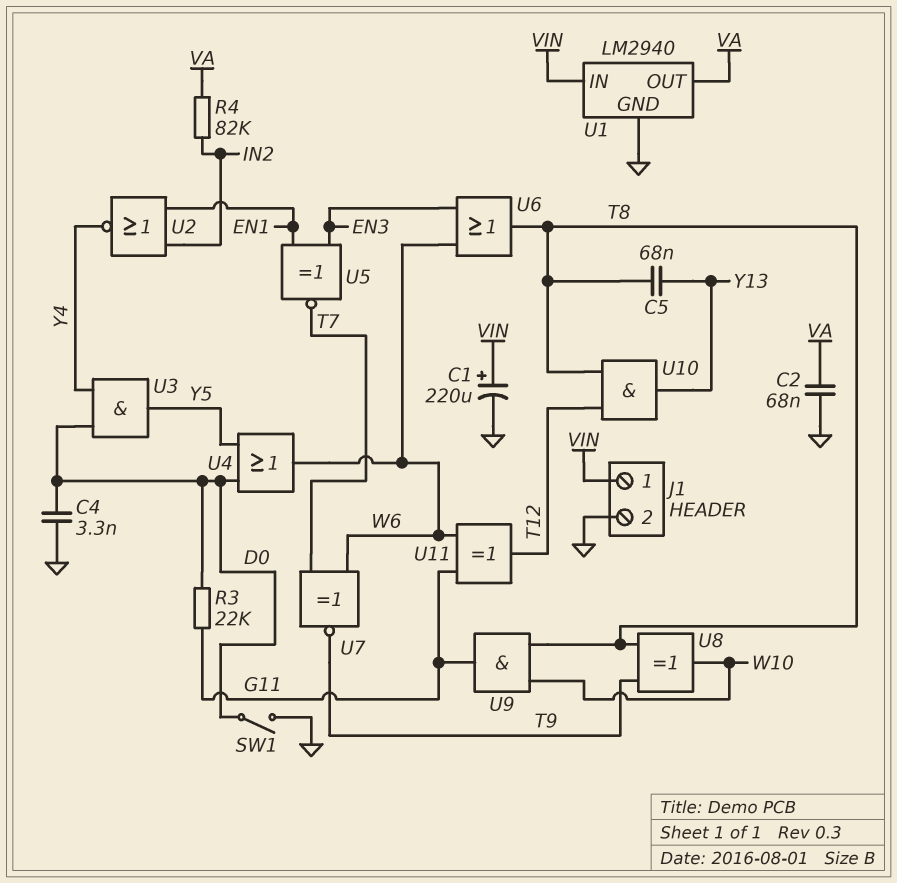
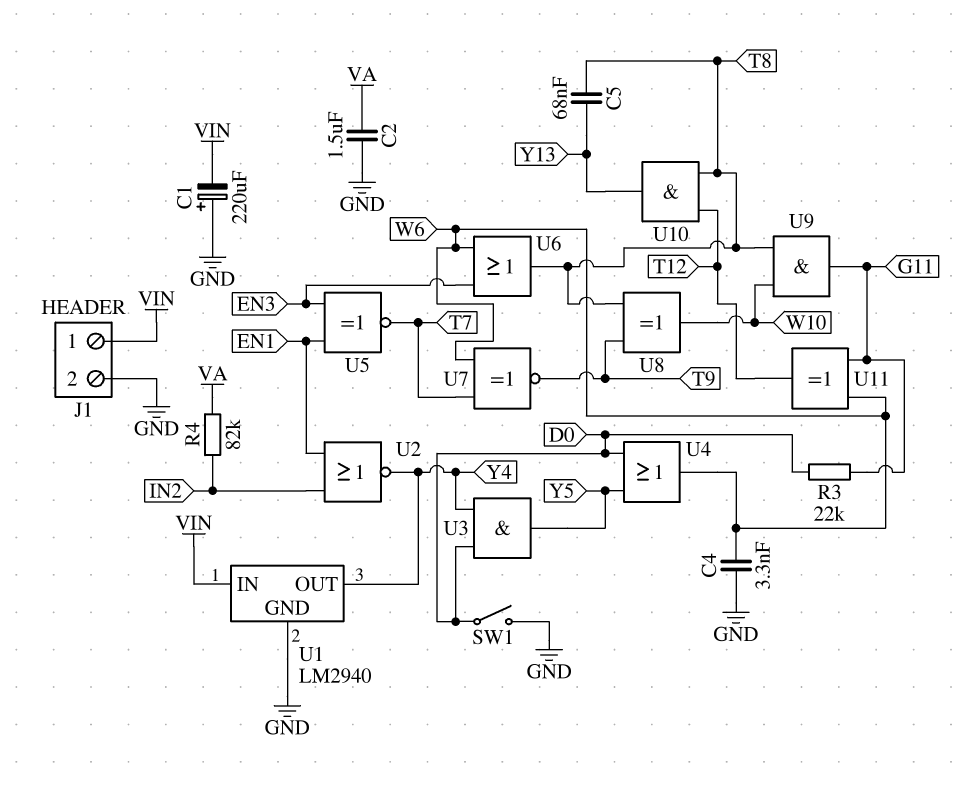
C1: 220uF (plus VIN, minus GND) -> 220uF (plus GND, minus VIN)
C2: 68nF (GND, VA) -> 1.5uF (GND, VA)
C4: 3.3nF (D0, GND) -> 3.3nF (GND, W6)
U1 pin OUT: VA -> Y4

